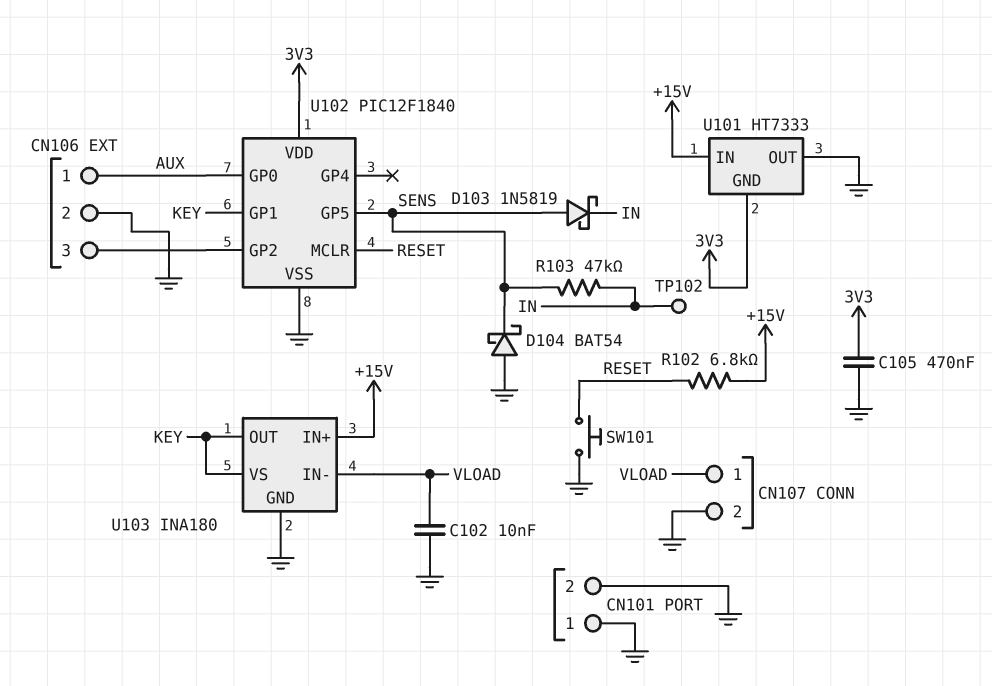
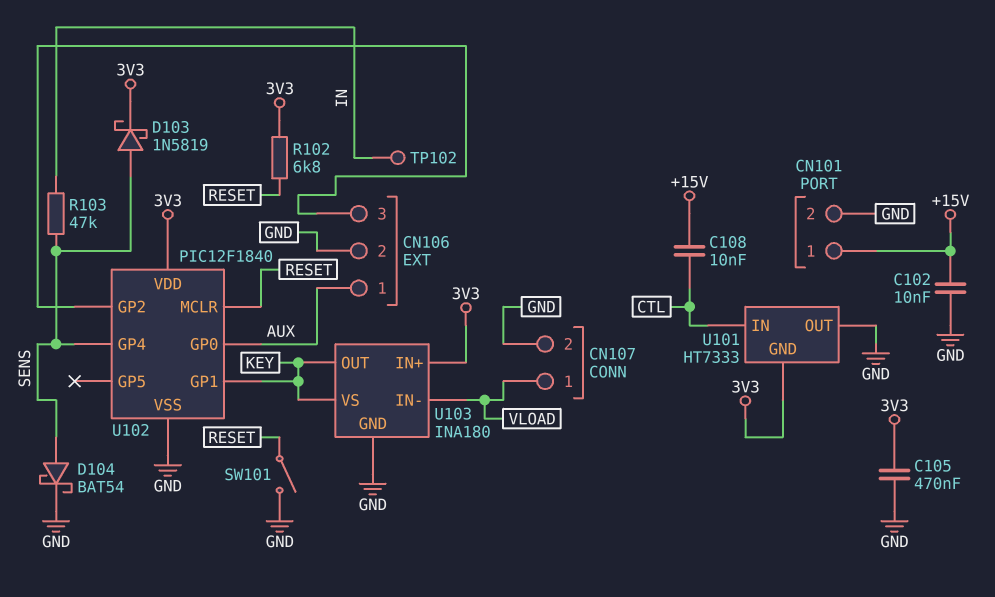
C102: 10nF (GND, VLOAD) -> 10nF (+15V, GND)
C108: none -> 10nF (+15V, CTL)
CN101 pin 1: GND -> +15V
D103: schottky 1N5819 (A SENS, K IN) -> schottky 1N5819 (A SENS, K 3V3)
D104: schottky BAT54 (A GND, K SENS) -> schottky BAT54 (A SENS, K GND)
R102: 6.8k (+15V, RESET) -> 6.8k (3V3, RESET)
SW101: button (GND, RESET) -> switch (GND, RESET)
U101 pin IN: +15V -> CTL
U102 pin GP4: none -> SENS
U102 pin GP5: SENS -> none
U103 pin IN+: +15V -> 3V3

